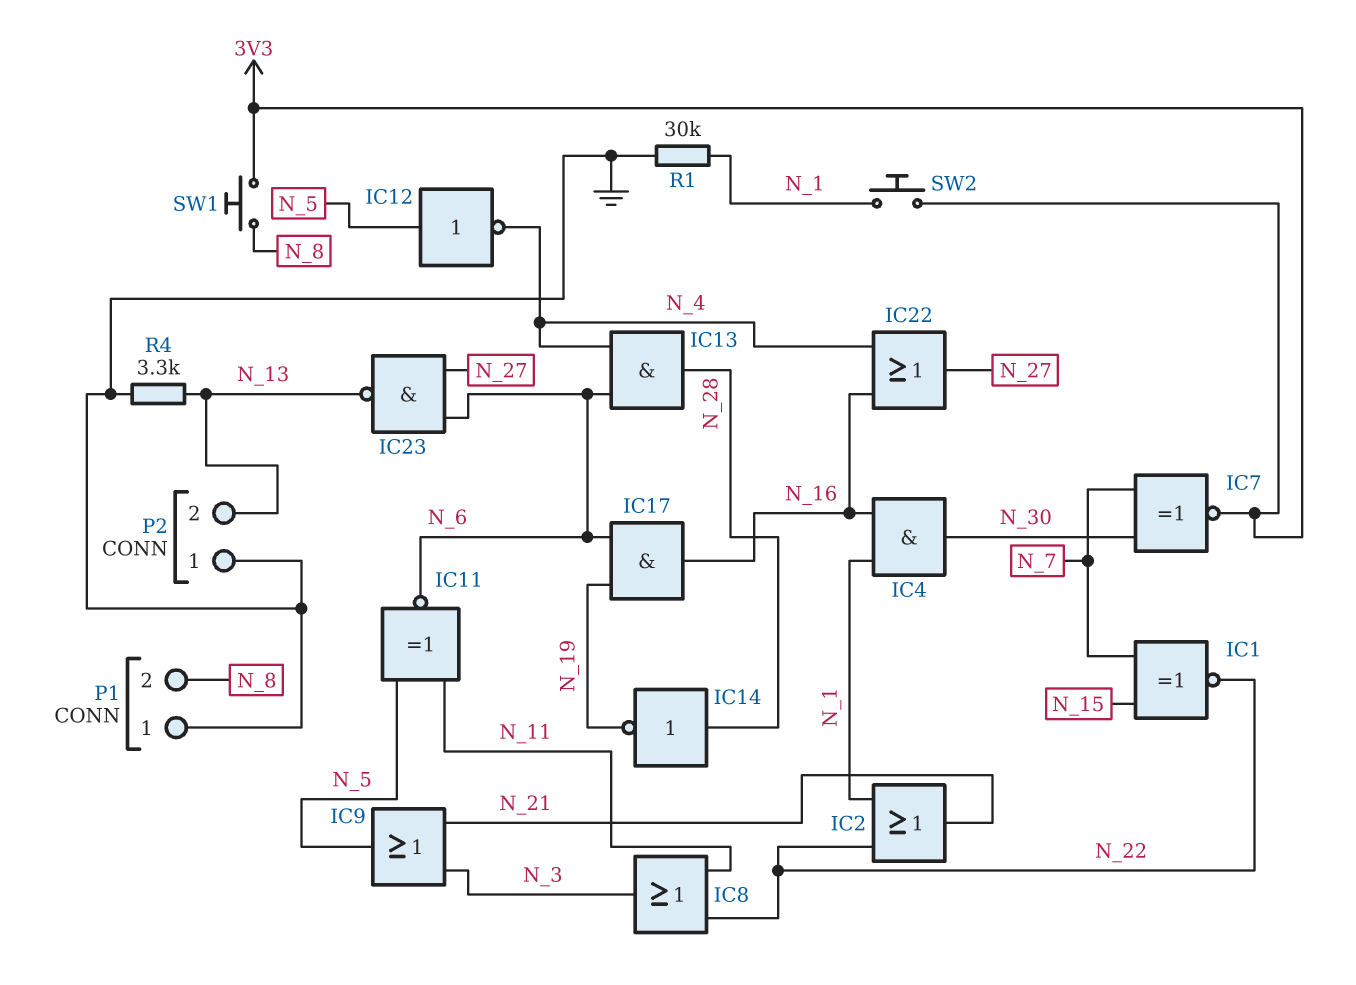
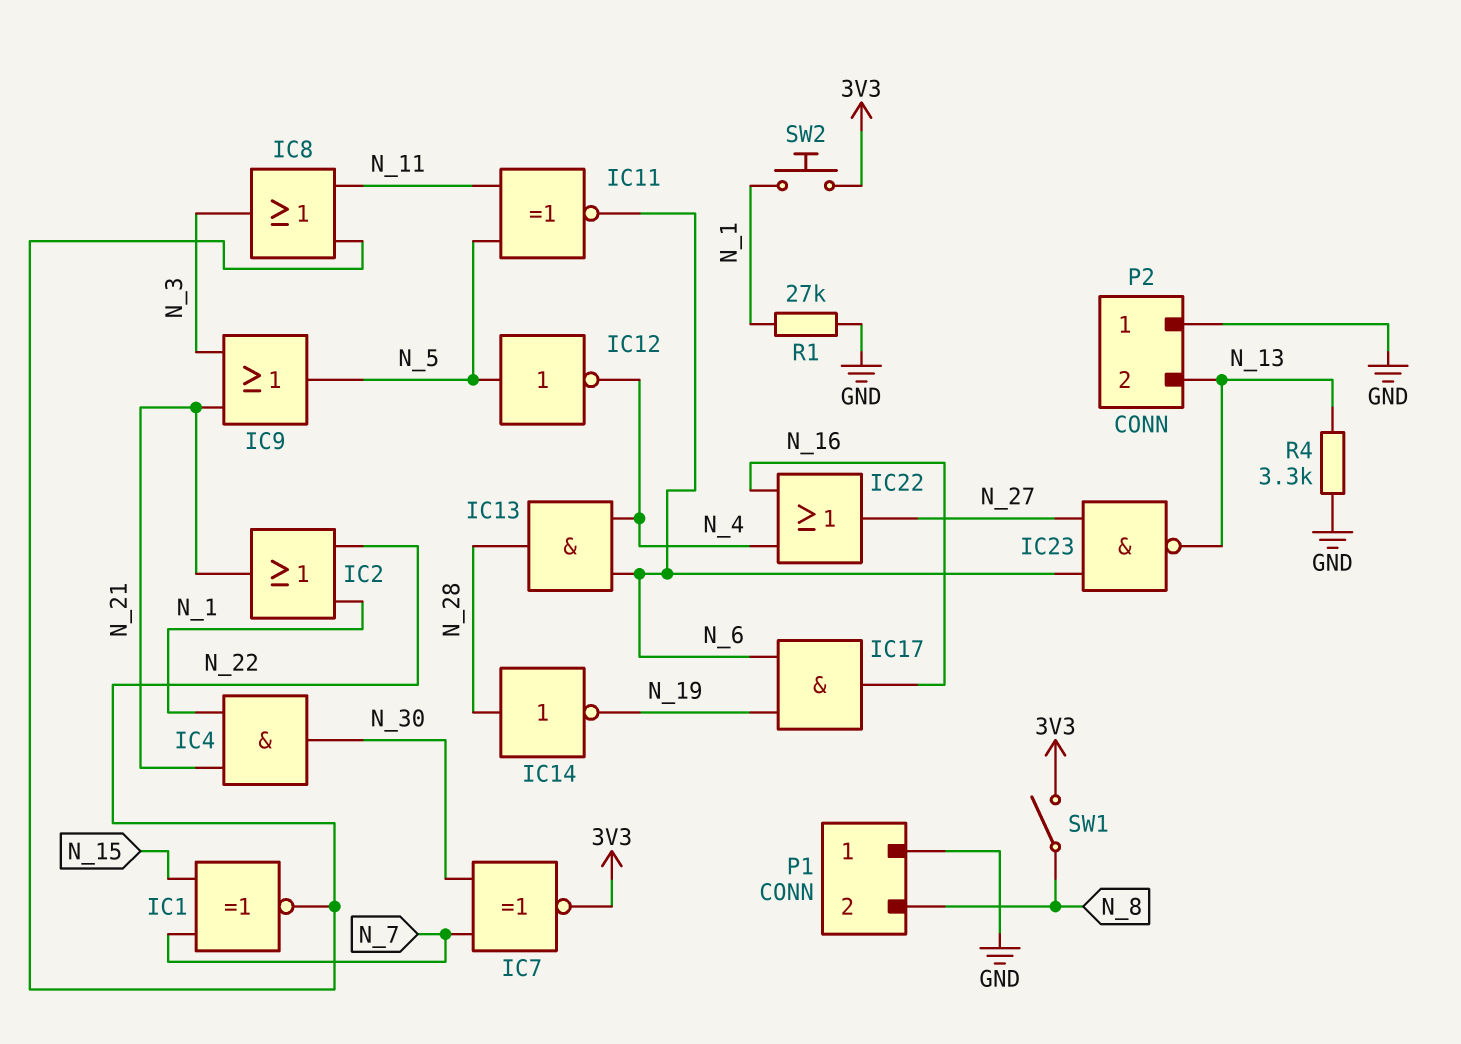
IC4: AND (in N_1, in N_16, out N_30) -> AND (in N_1, in N_21, out N_30)
R1: 30k (GND, N_1) -> 27k (GND, N_1)
SW1: button (3V3, N_8) -> switch (3V3, N_8)

